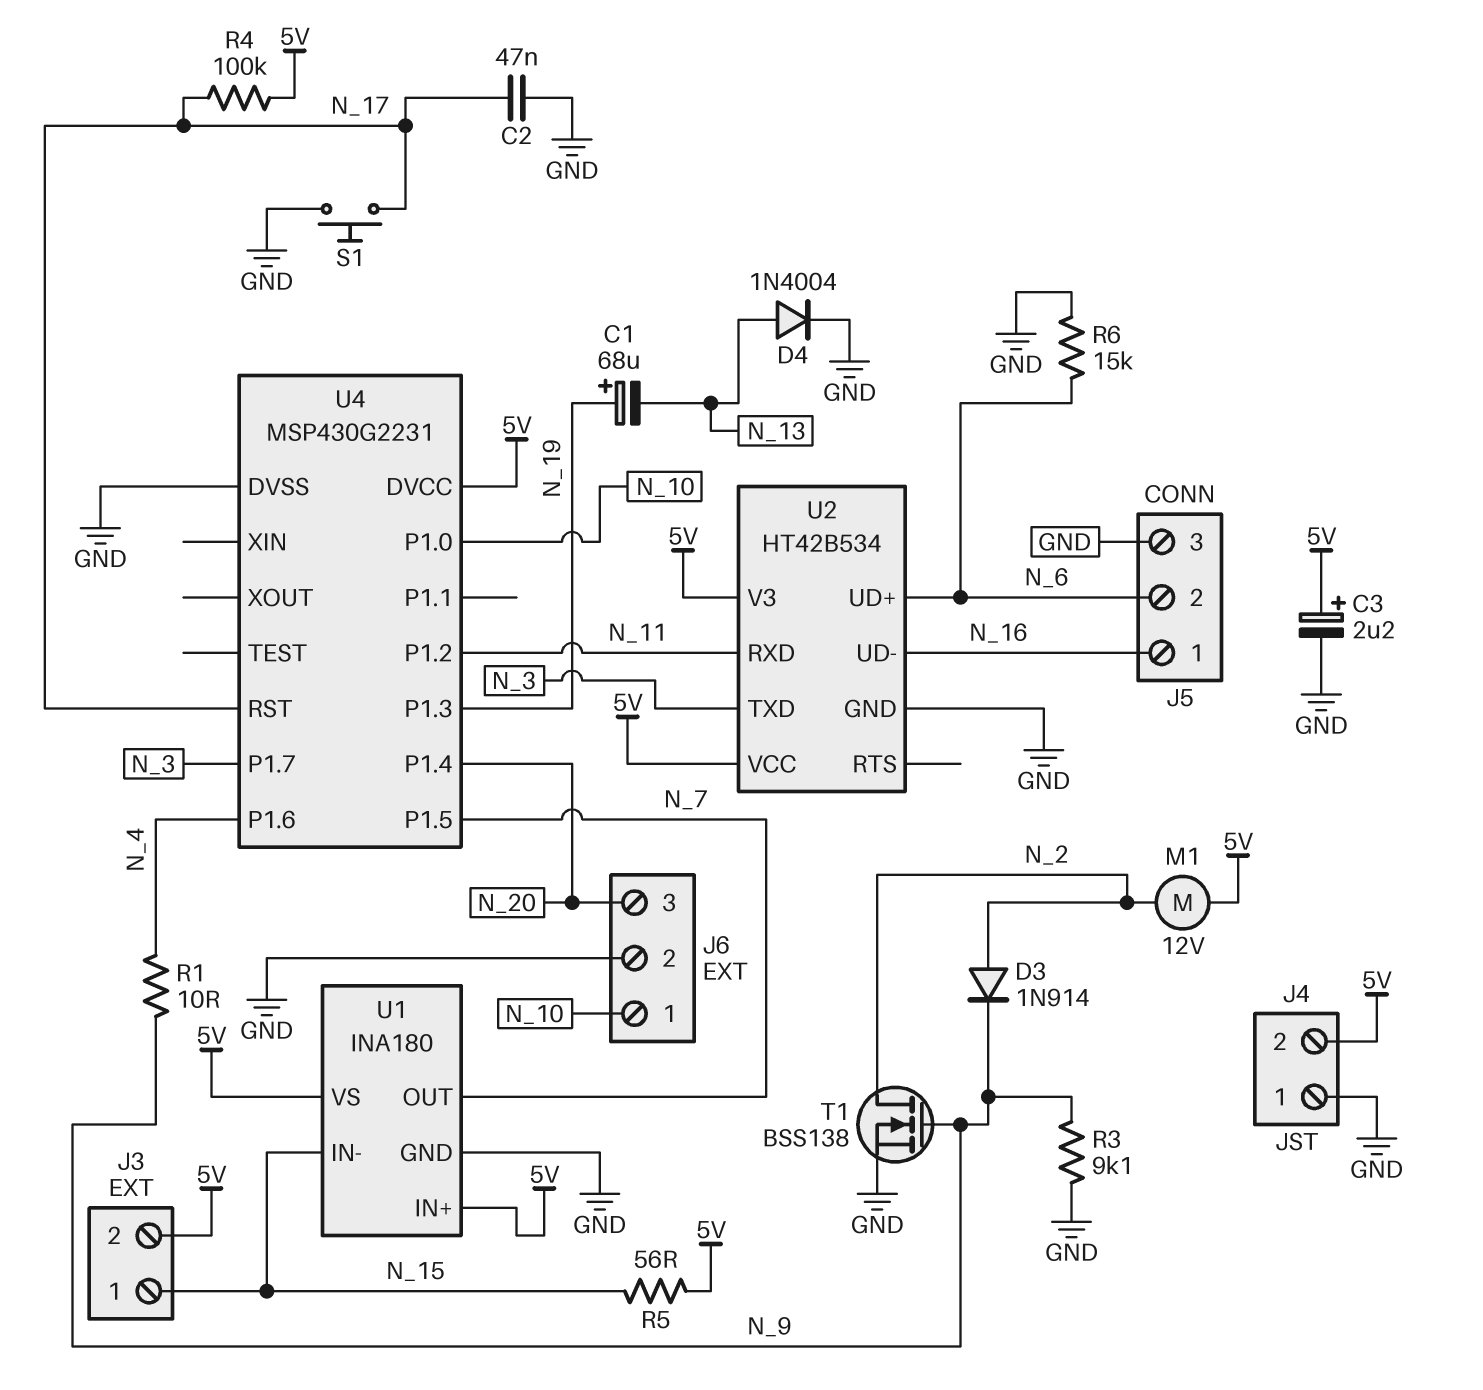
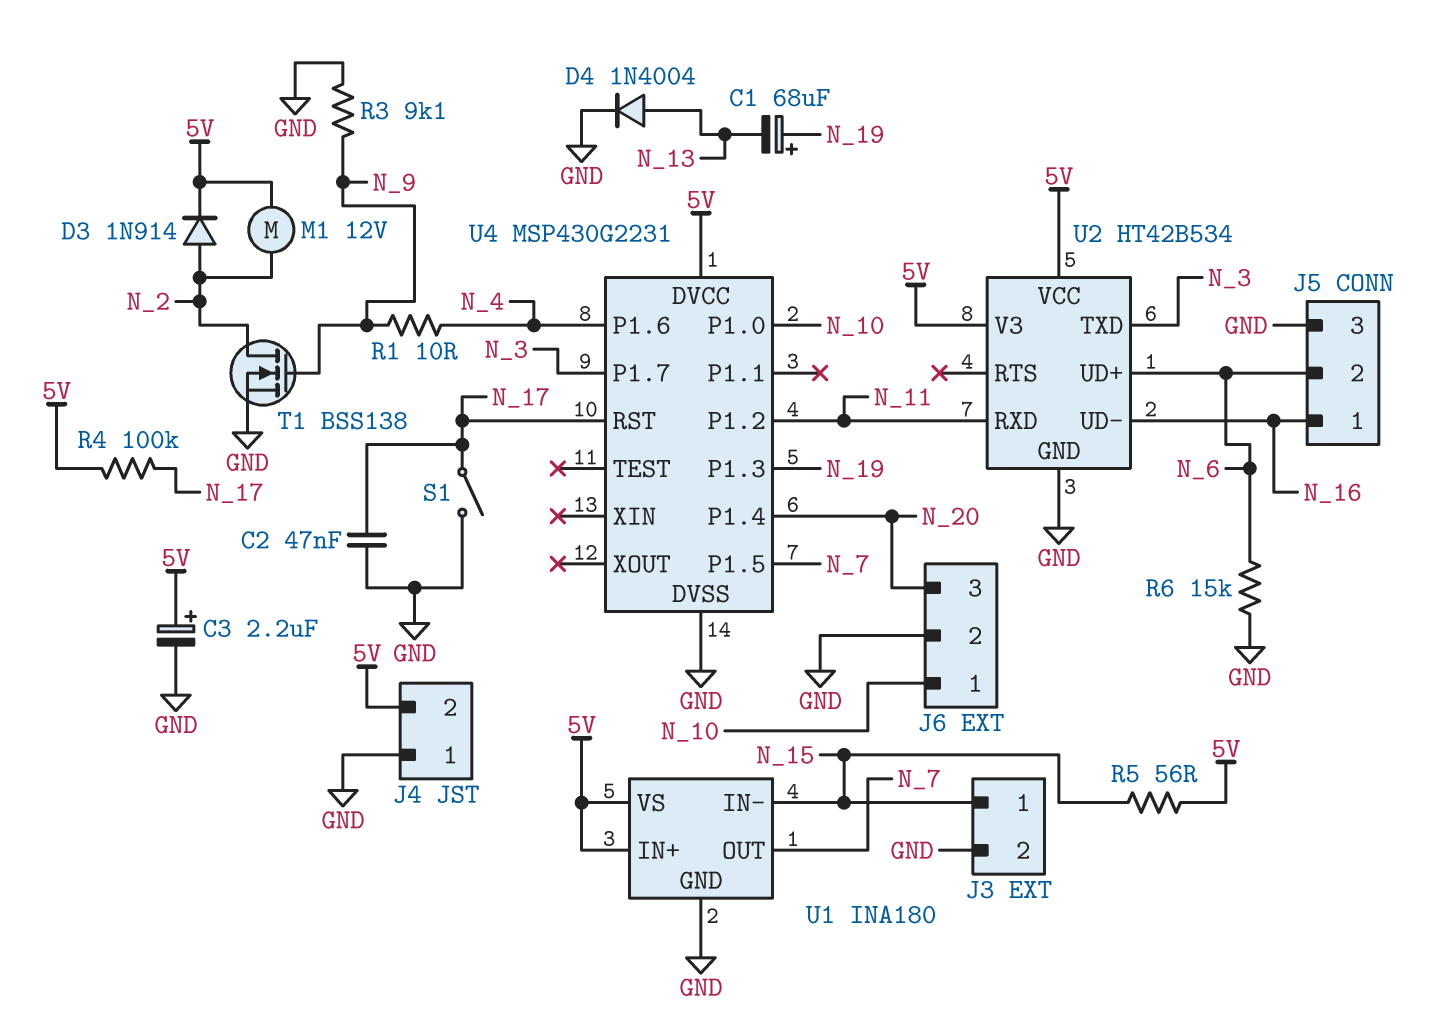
D3: diode 1N914 (A N_2, K N_9) -> diode 1N914 (A N_2, K 5V)
J3 pin 2: 5V -> GND
S1: button (GND, N_17) -> switch (GND, N_17)

